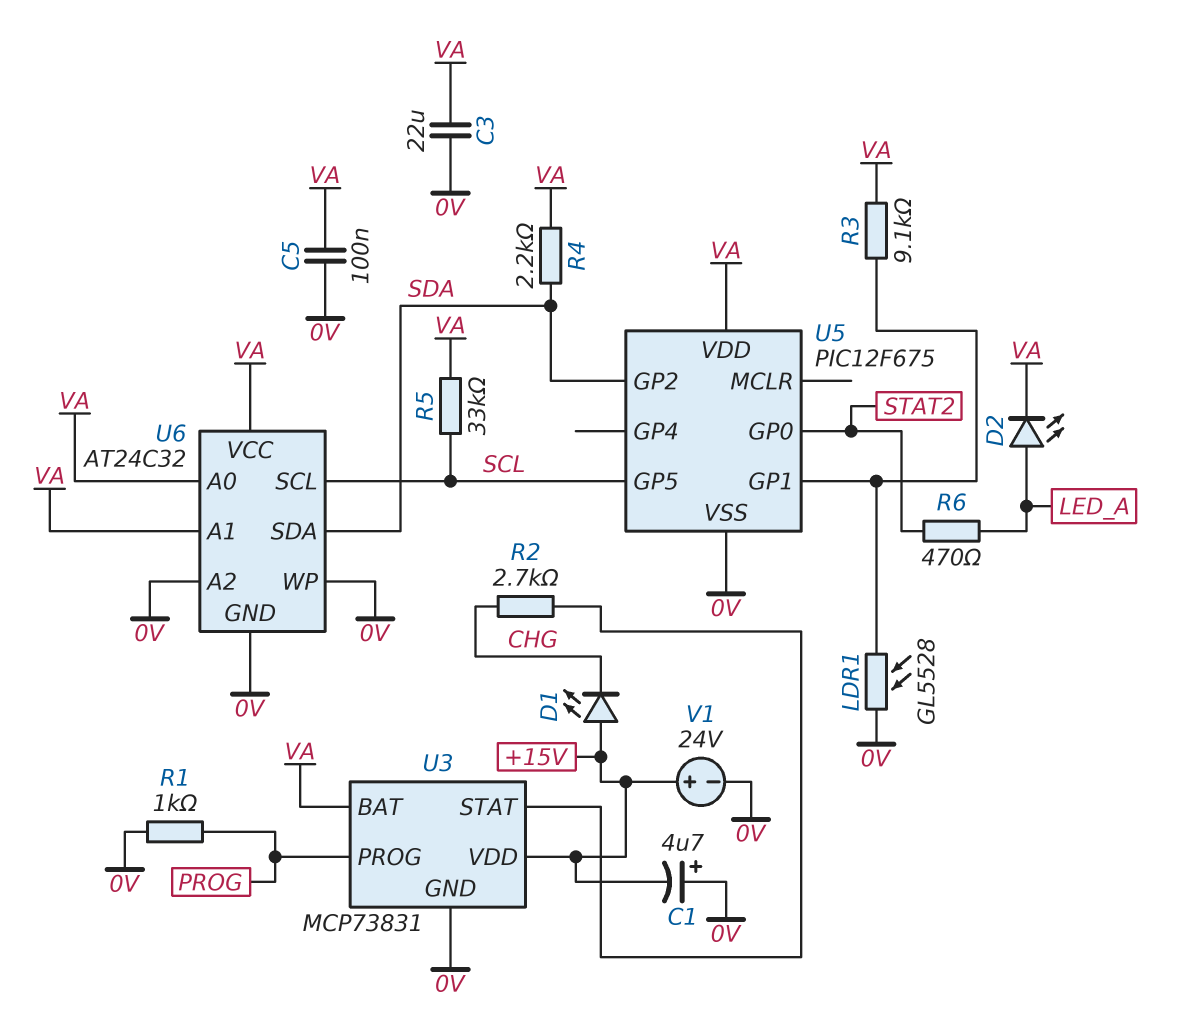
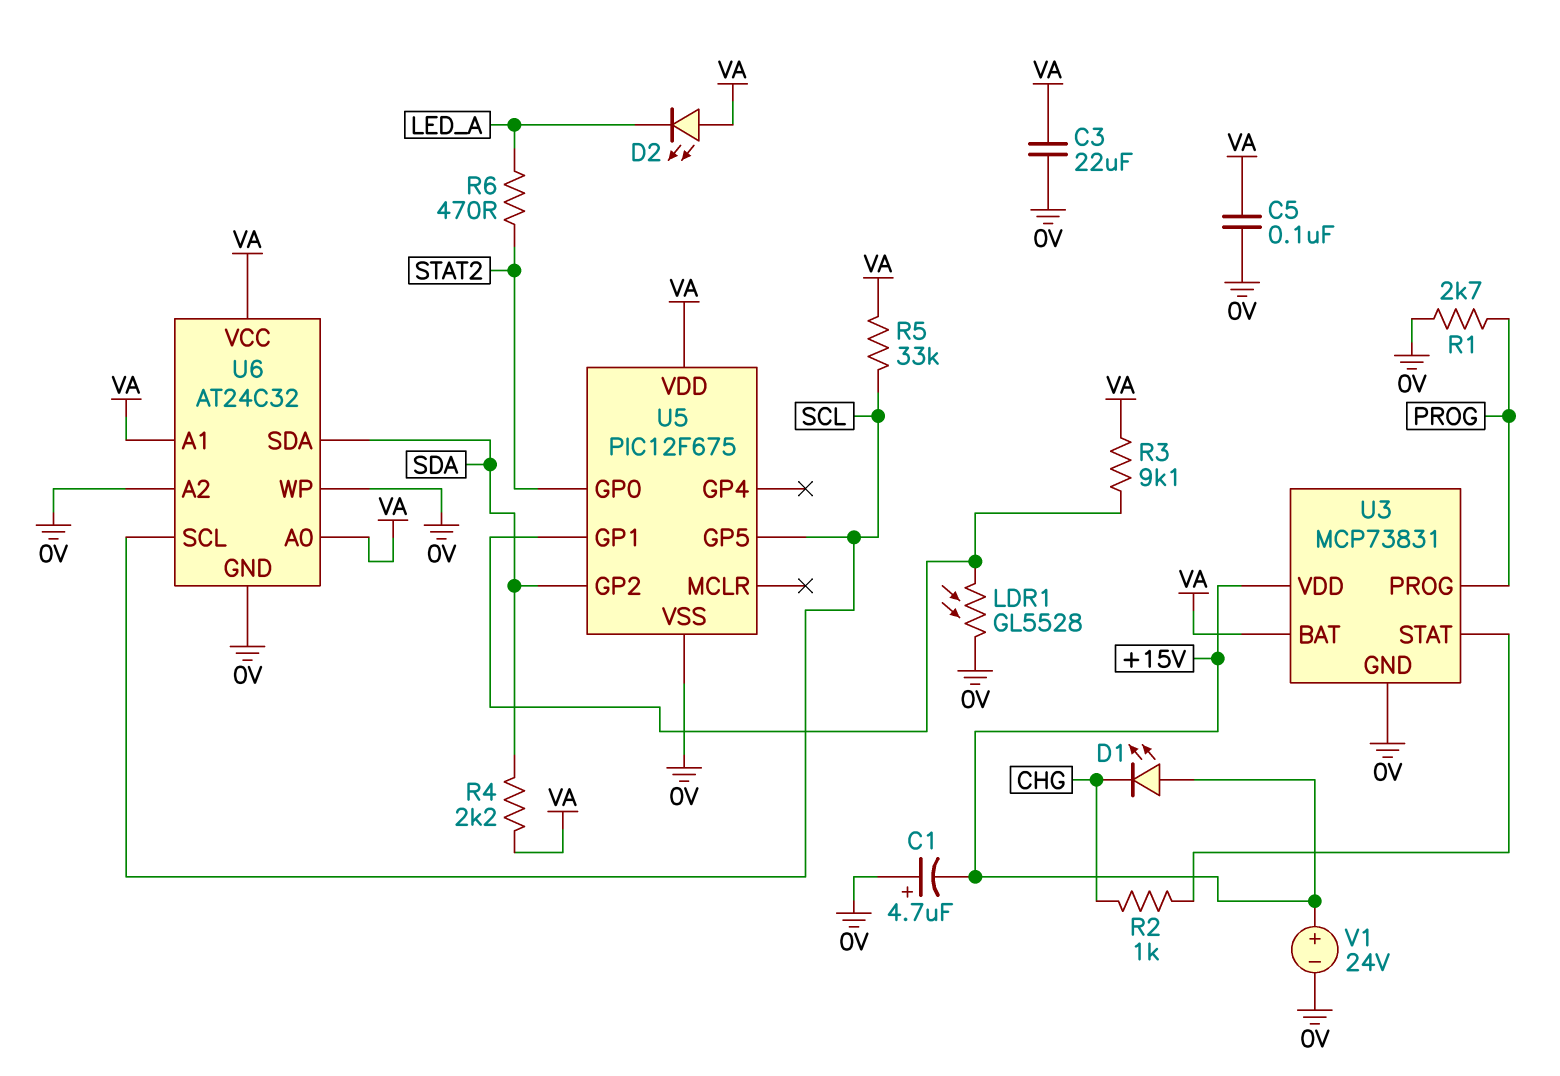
D2: LED (A LED_A, K VA) -> LED (A VA, K LED_A)
R1: 1k (0V, PROG) -> 2.7k (0V, PROG)
R2: 2.7k (CHG, U3/STAT) -> 1k (CHG, U3/STAT)

